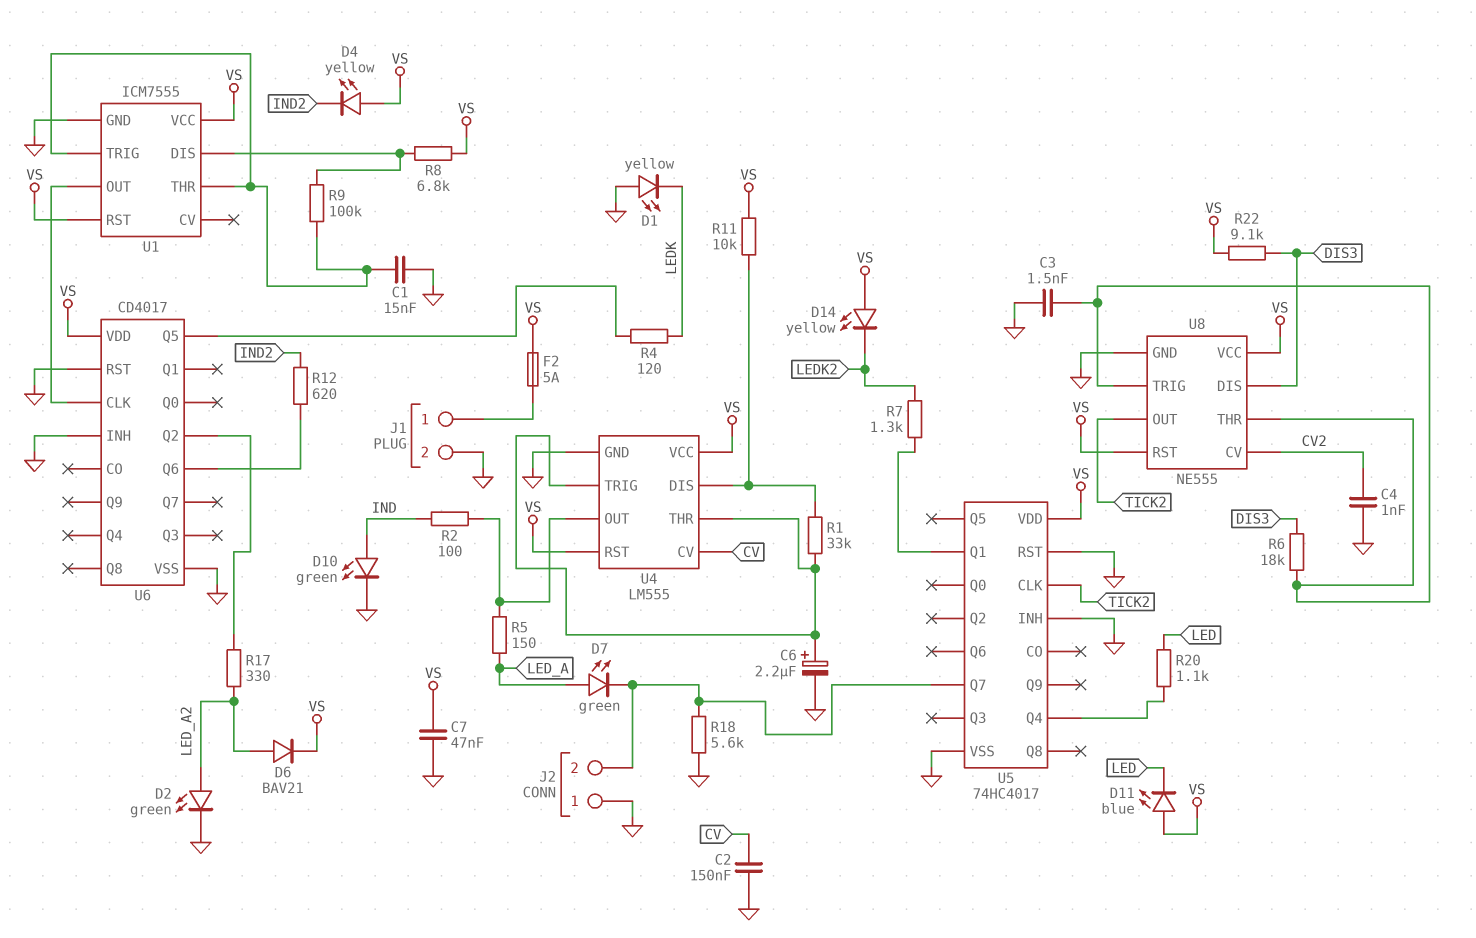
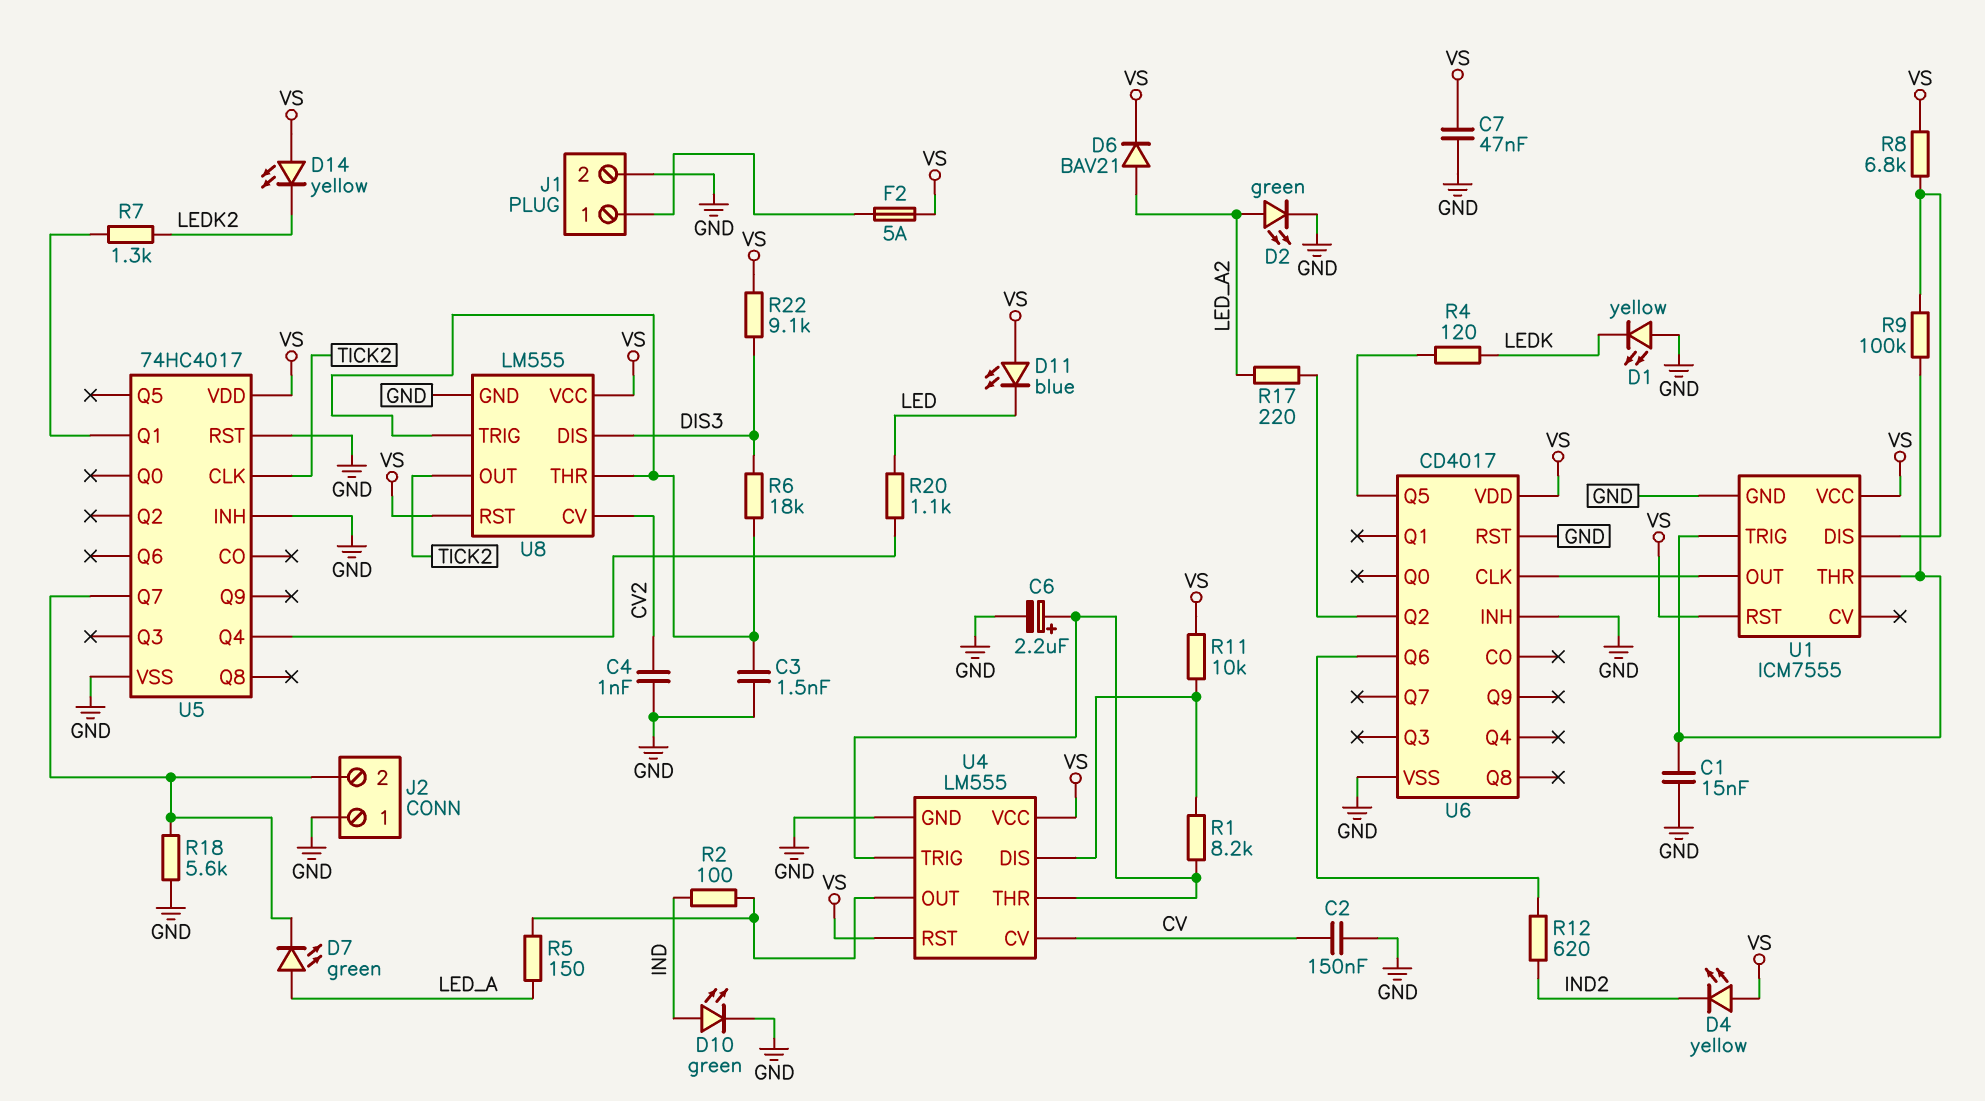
R1: 33k (U4/DIS, U4/THR) -> 8.2k (U4/DIS, U4/THR)
R17: 330 (LED_A2, U6/Q2) -> 220 (LED_A2, U6/Q2)
U8: NE555 -> LM555

